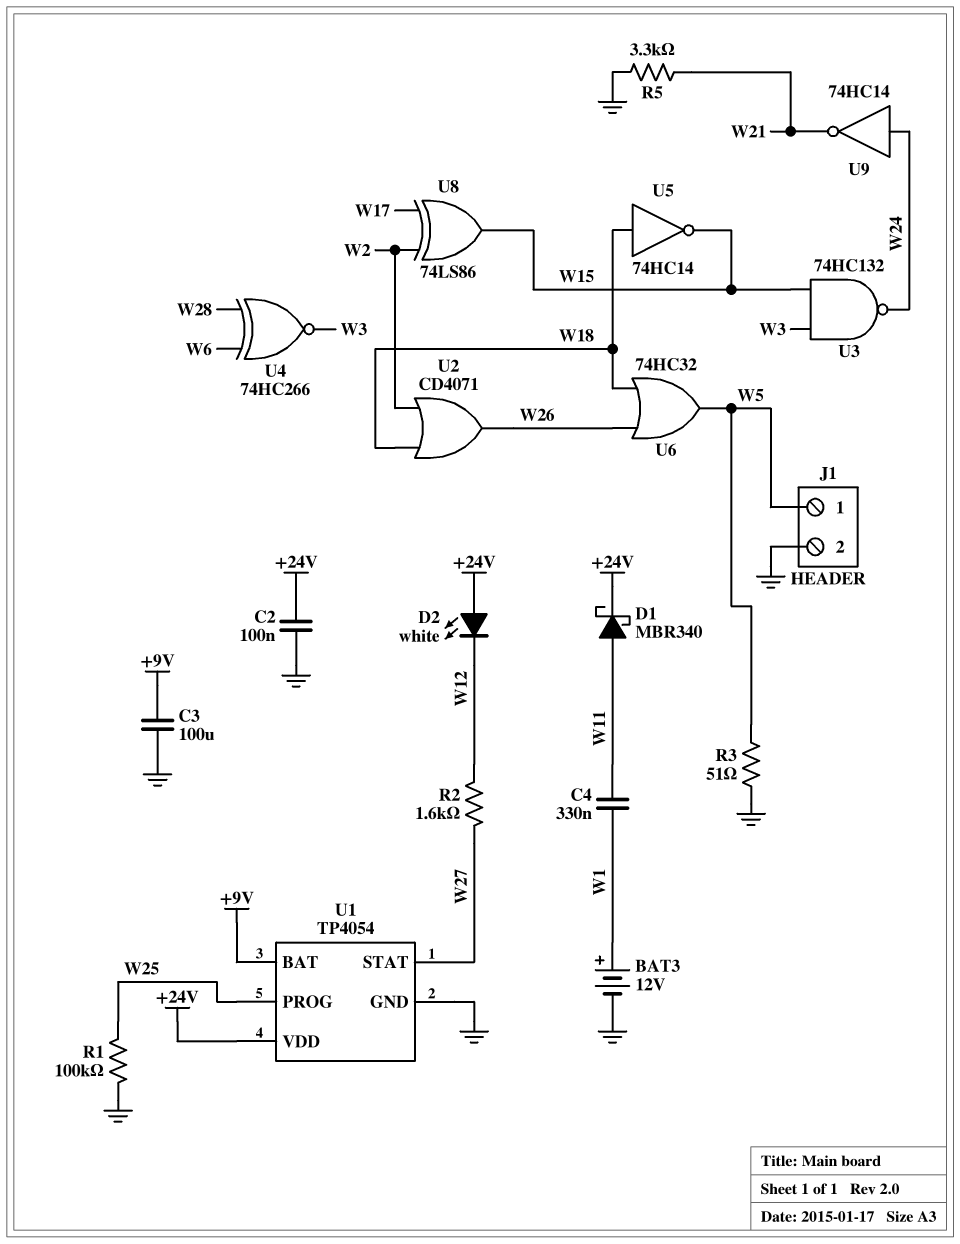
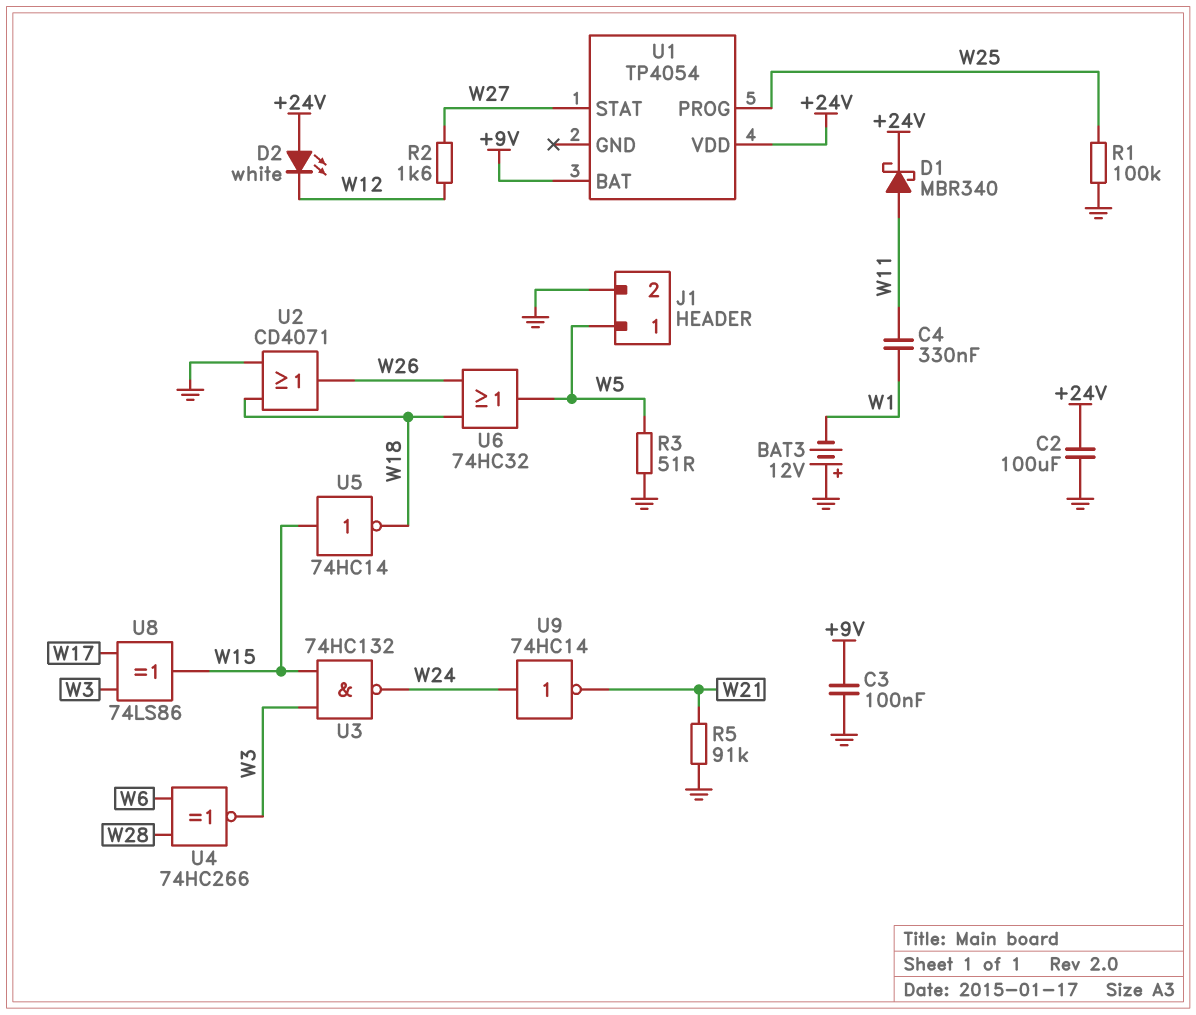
BAT3: 12V (plus W1, minus GND) -> 12V (plus GND, minus W1)
C2: 100nF (+24V, GND) -> 100uF (+24V, GND)
C3: 100uF (+9V, GND) -> 100nF (+9V, GND)
R5: 3.3k (GND, W21) -> 91k (GND, W21)
U1 pin GND: GND -> none
U2: OR CD4071 (in W2, in W18, out W26) -> OR CD4071 (in GND, in W18, out W26)
U5: NOT 74HC14 (in W18, out W15) -> NOT 74HC14 (in W15, out W18)
U8: XOR 74LS86 (in W2, in W17, out W15) -> XOR 74LS86 (in W3, in W17, out W15)

